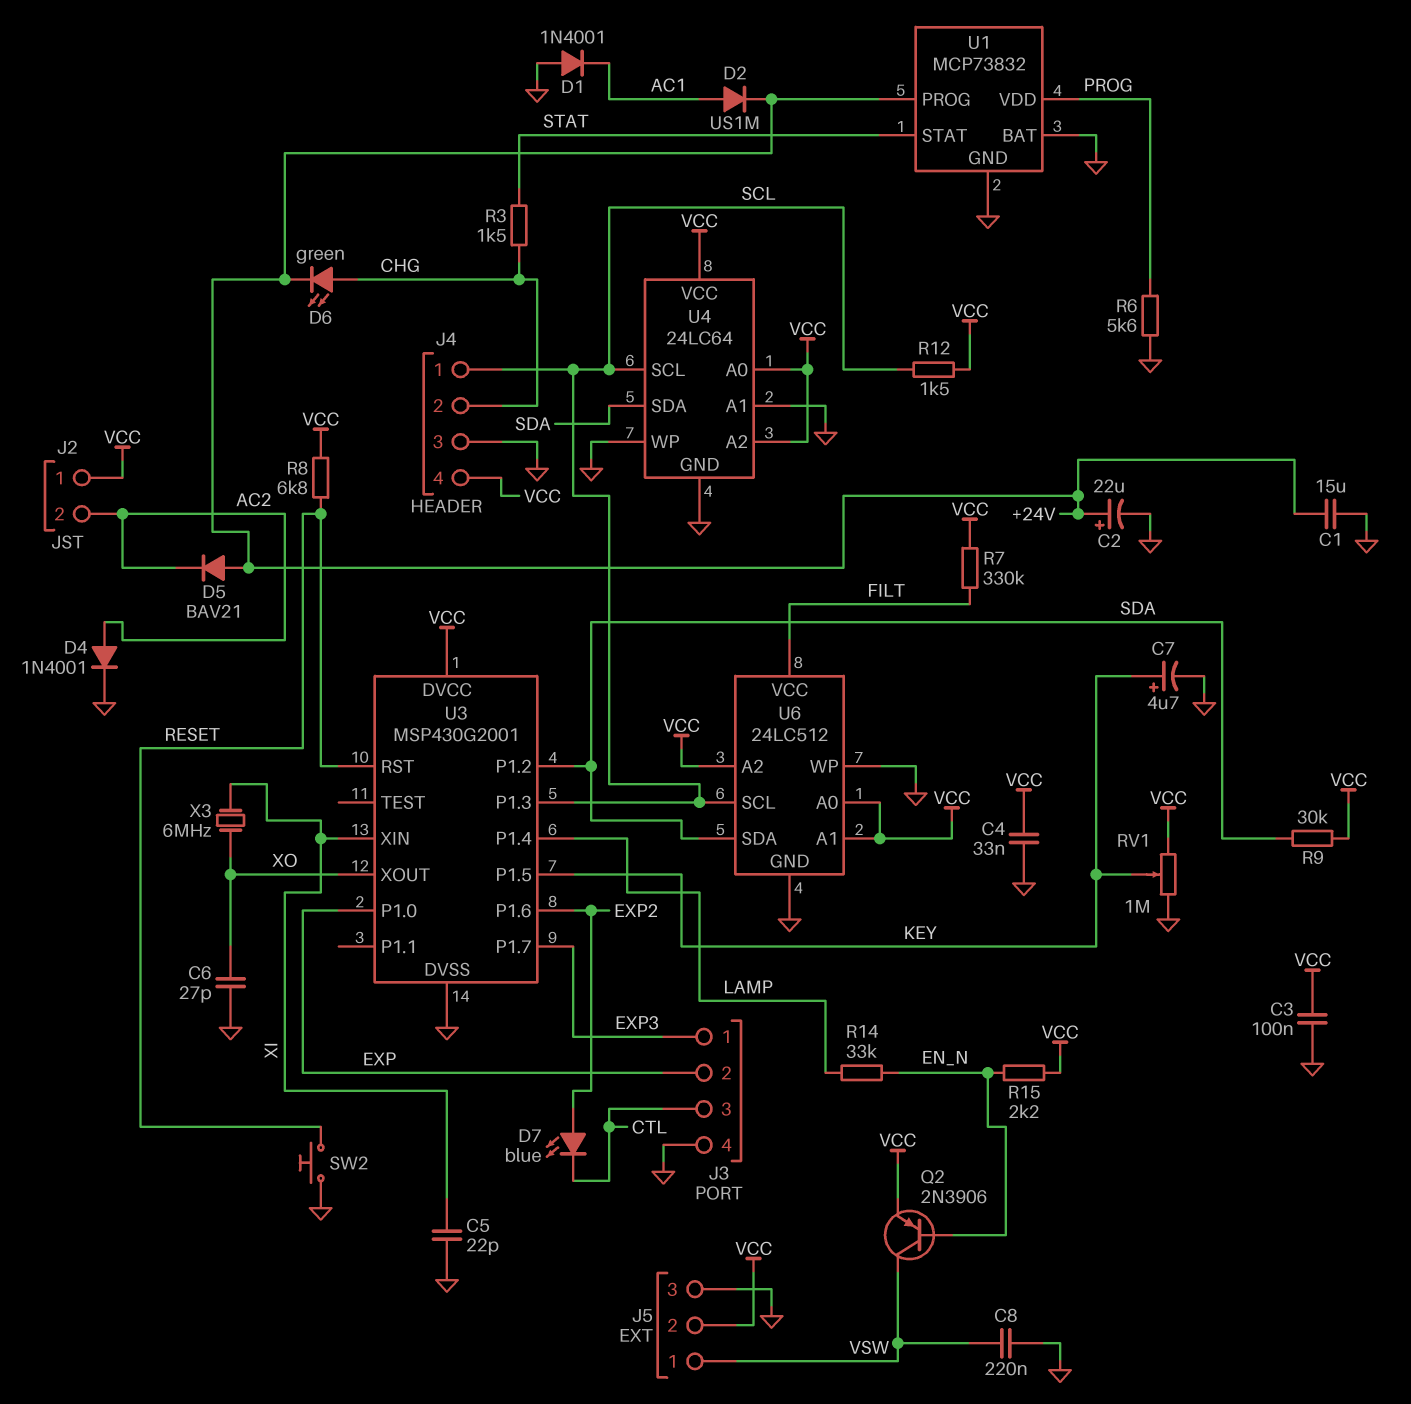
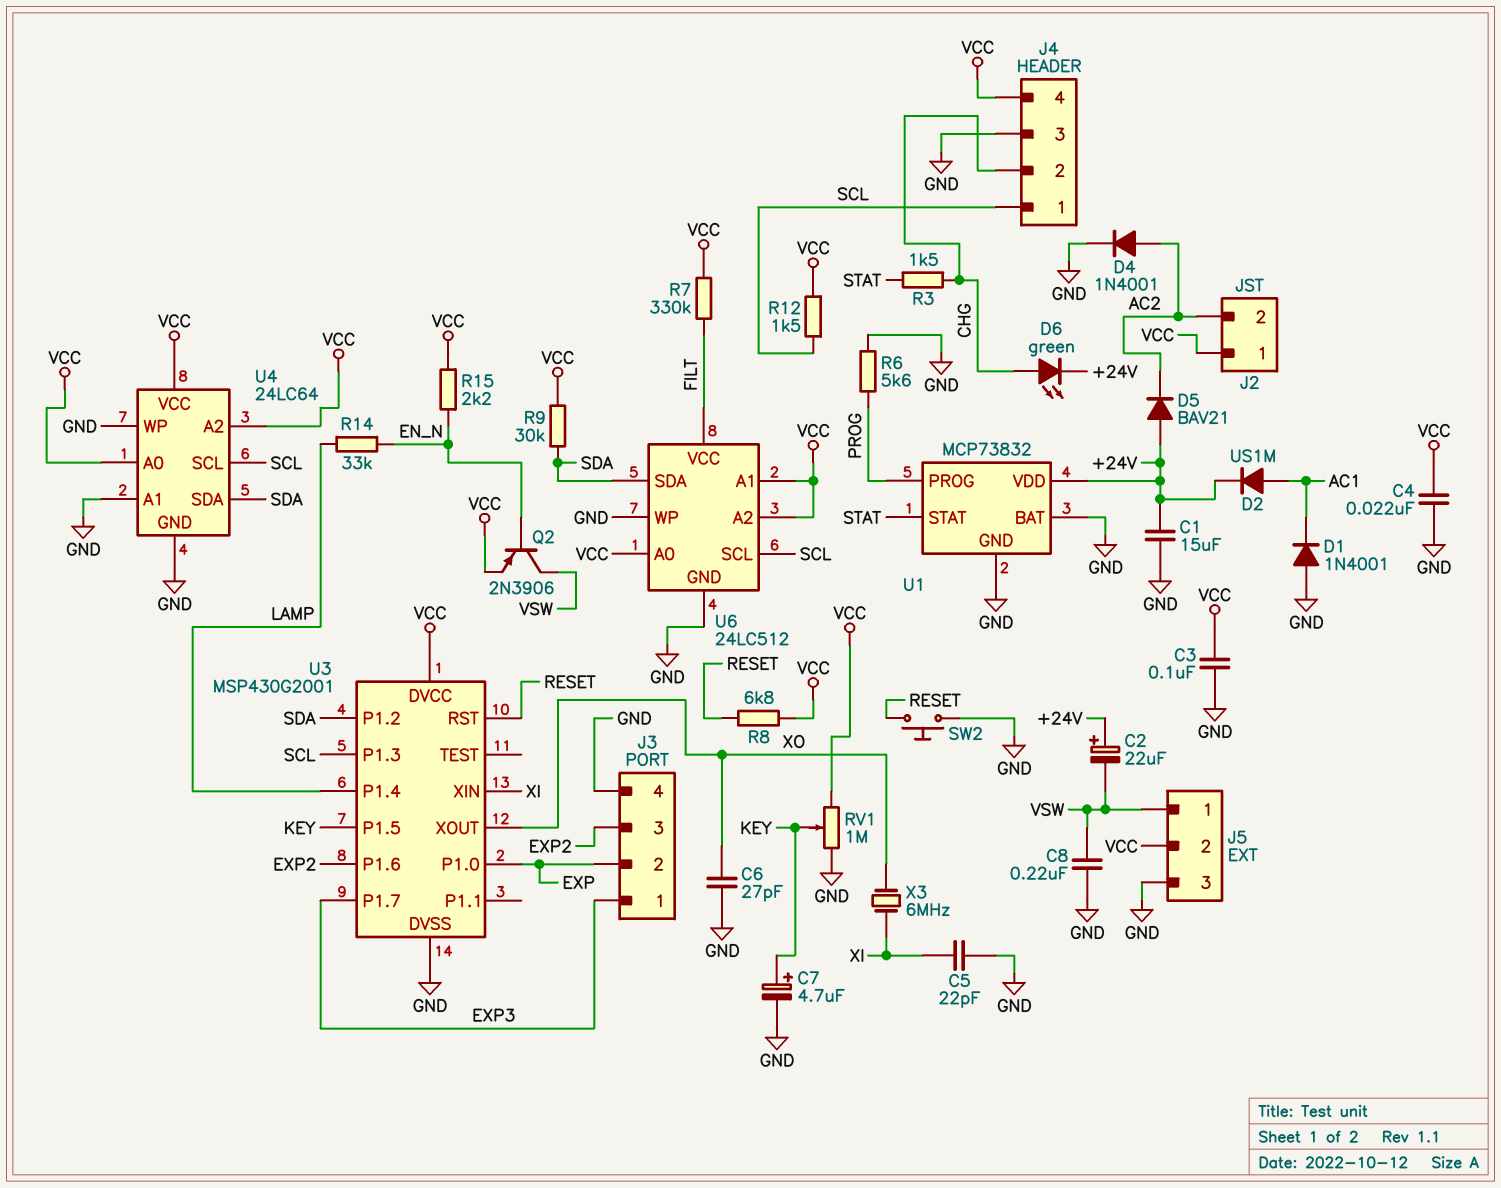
C2: 22uF (plus +24V, minus GND) -> 22uF (plus +24V, minus VSW)
C4: 33nF (GND, VCC) -> 22nF (GND, VCC)
D7: LED blue (A EXP2, K CTL) -> none
J3 pin 3: CTL -> EXP2
U1 pin PROG: +24V -> PROG
U1 pin VDD: PROG -> +24V

